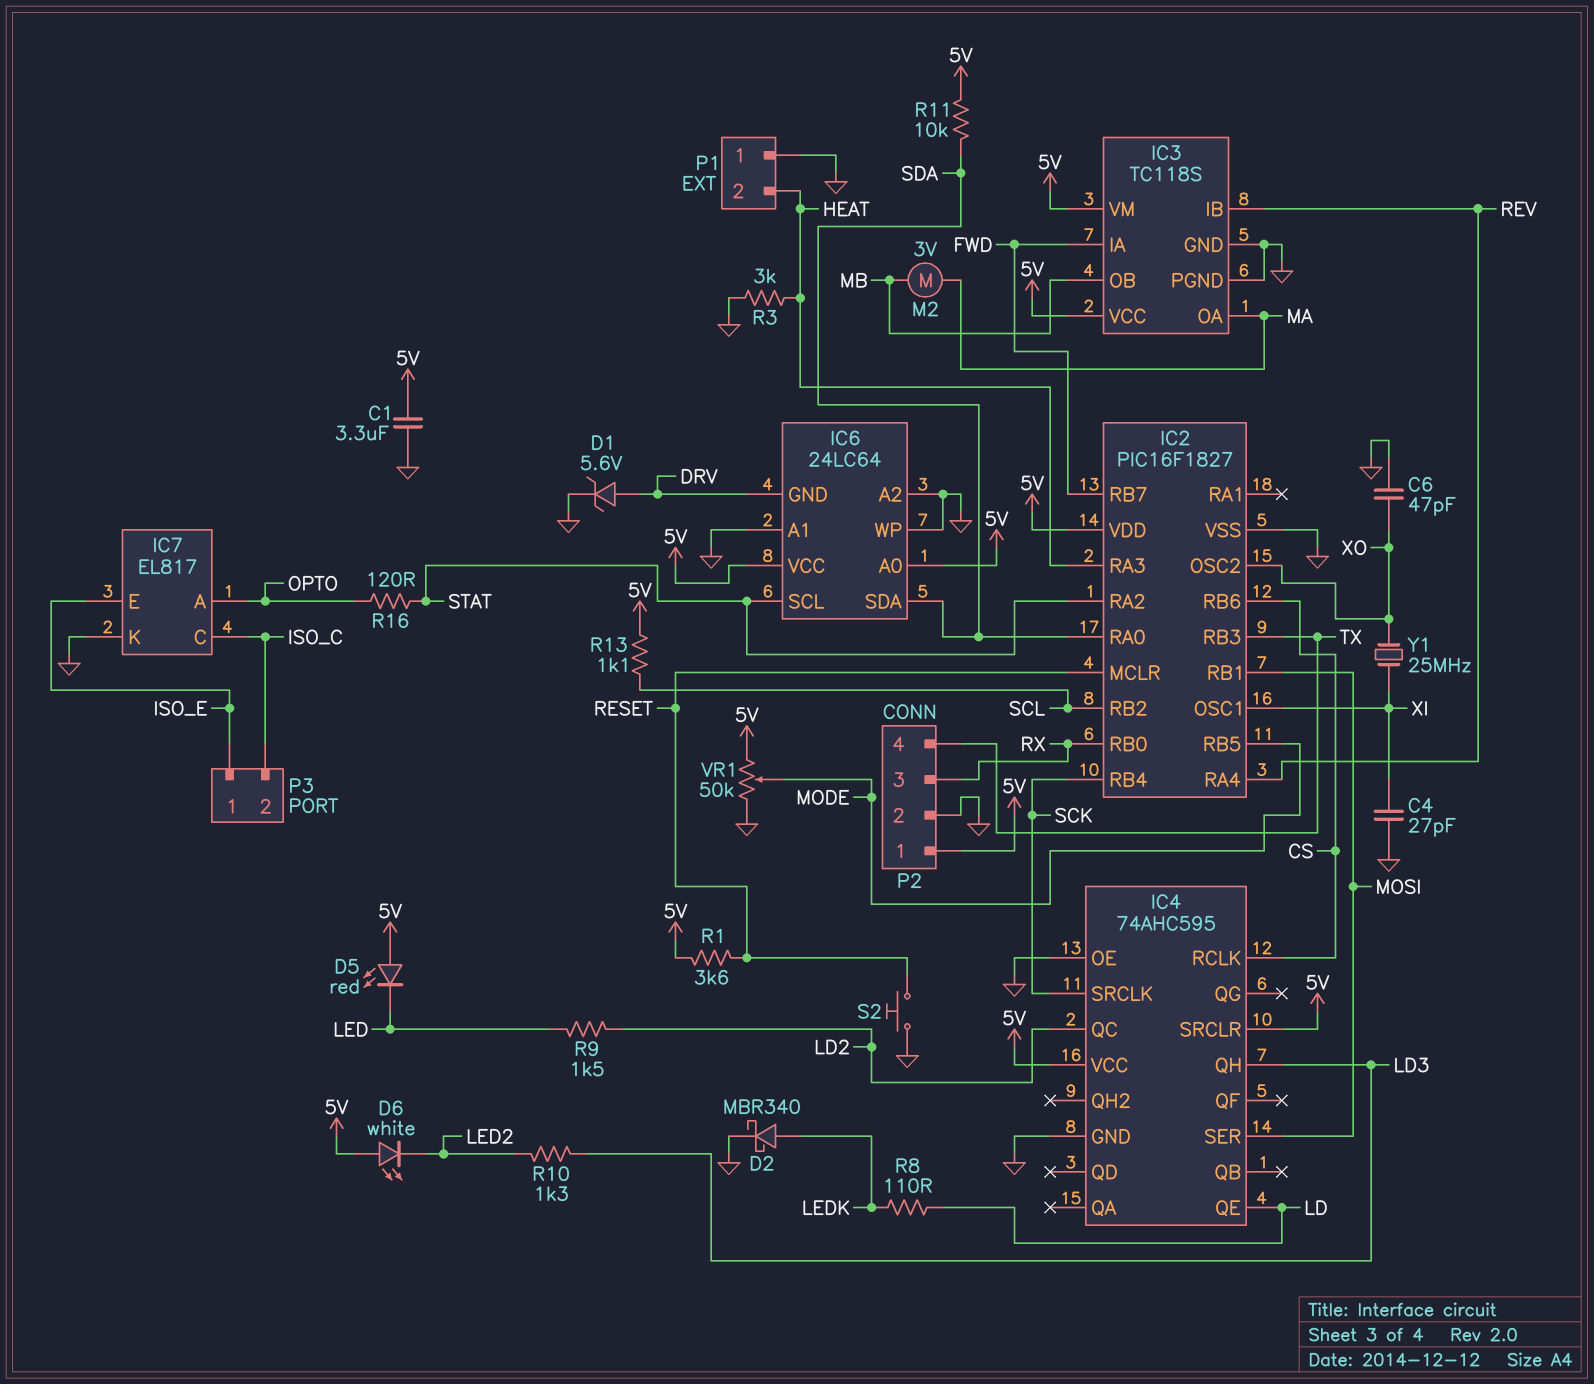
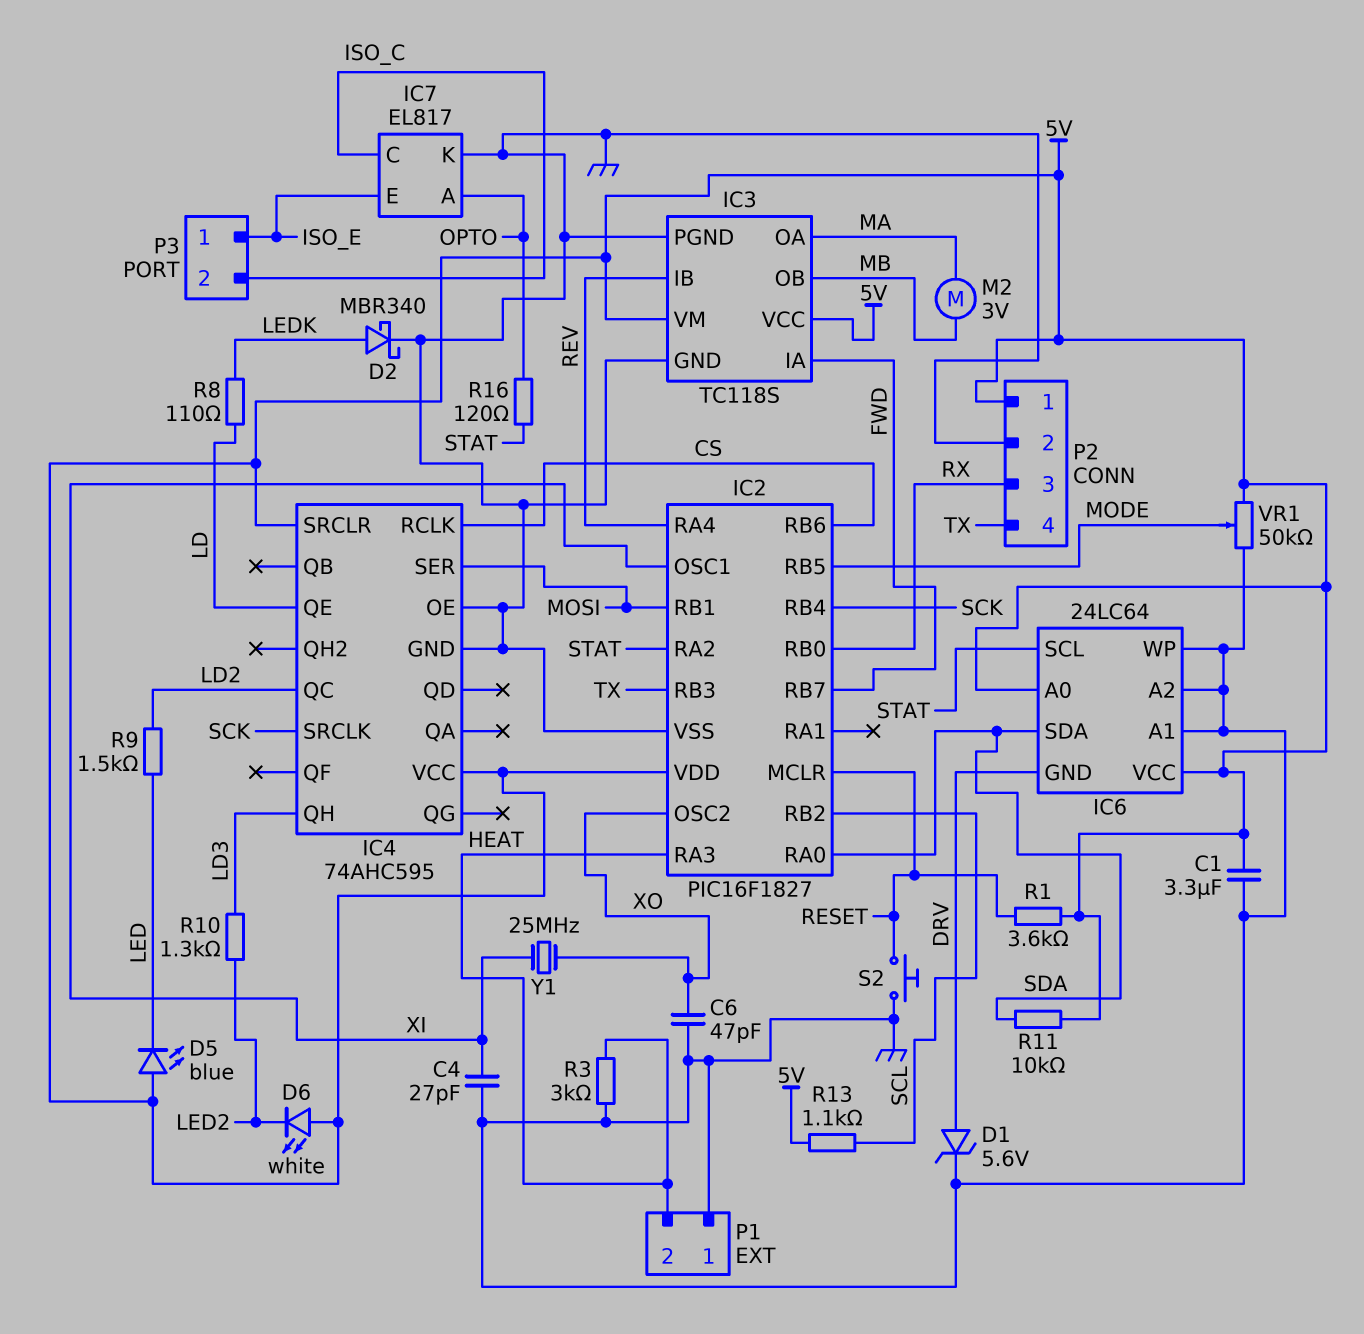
D5: LED red (A 5V, K LED) -> LED blue (A 5V, K LED)

